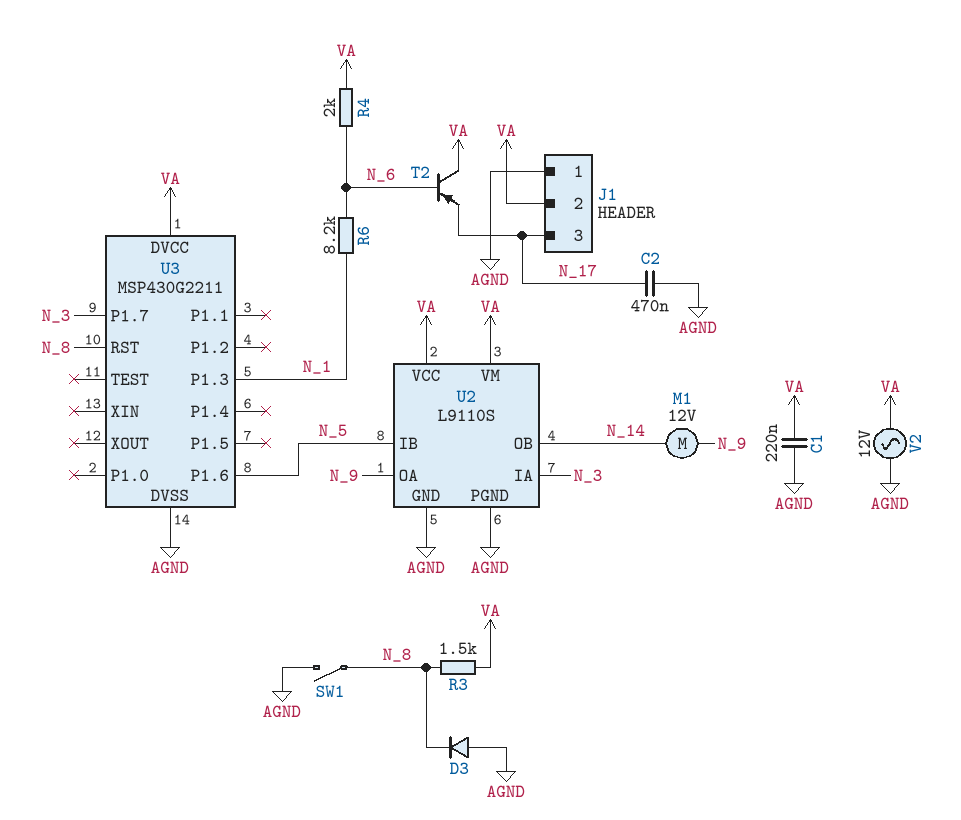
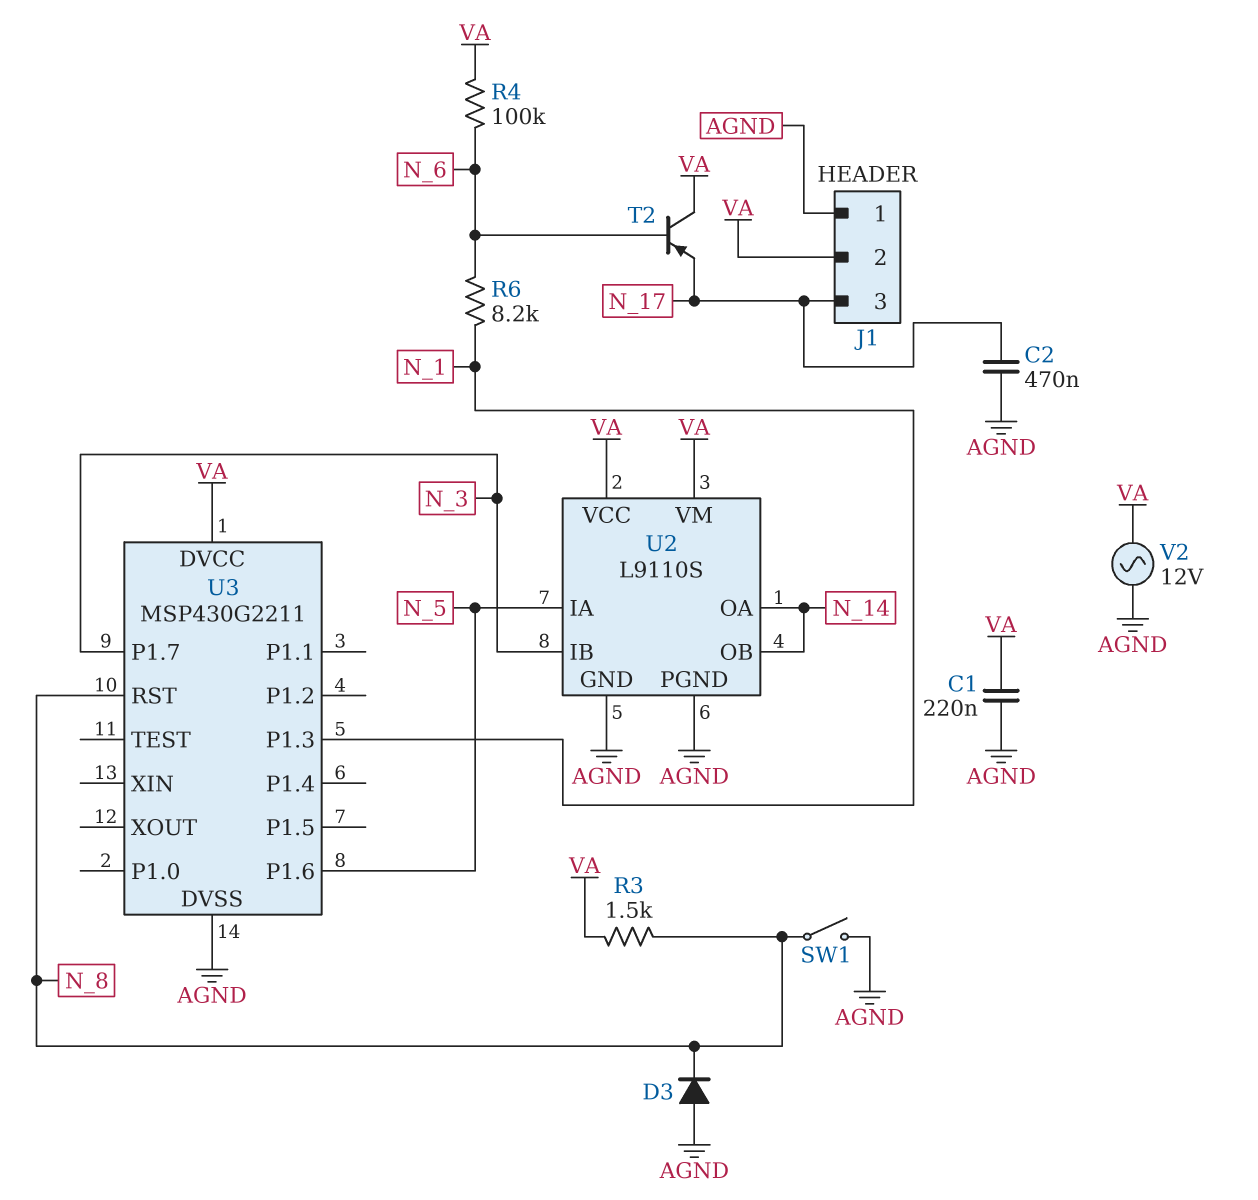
M1: motor 12V (N_9, N_14) -> none
R4: 2k (N_6, VA) -> 100k (N_6, VA)
U2 pin IA: N_3 -> N_5
U2 pin IB: N_5 -> N_3
U2 pin OA: N_9 -> N_14

